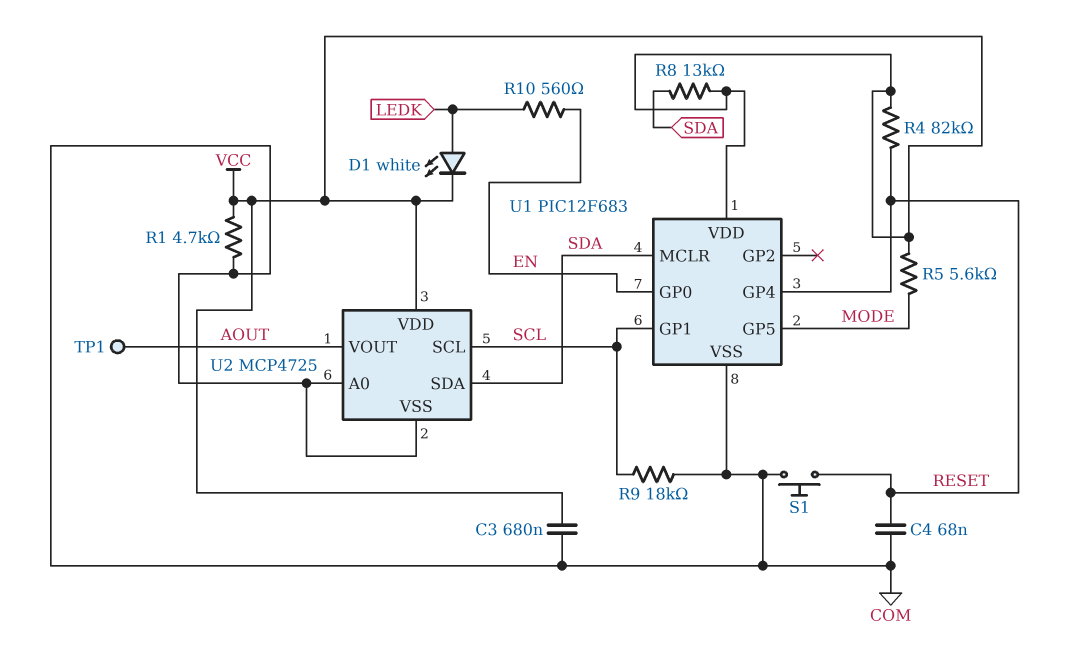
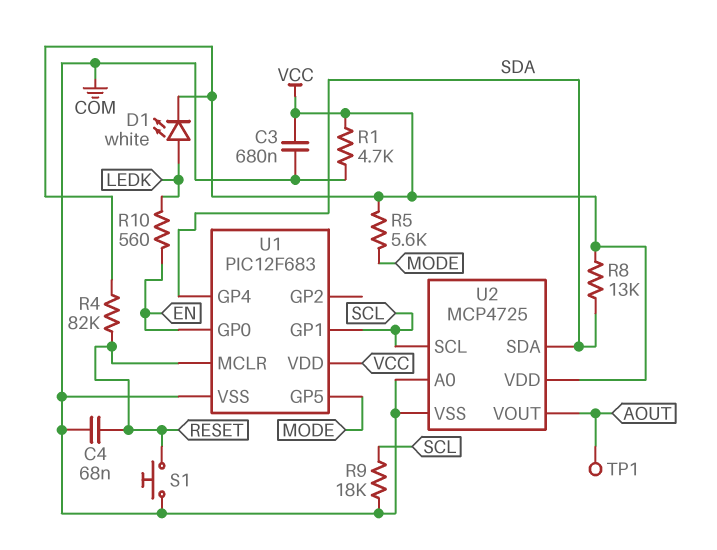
U1 pin GP4: RESET -> SDA
U1 pin MCLR: SDA -> RESET

